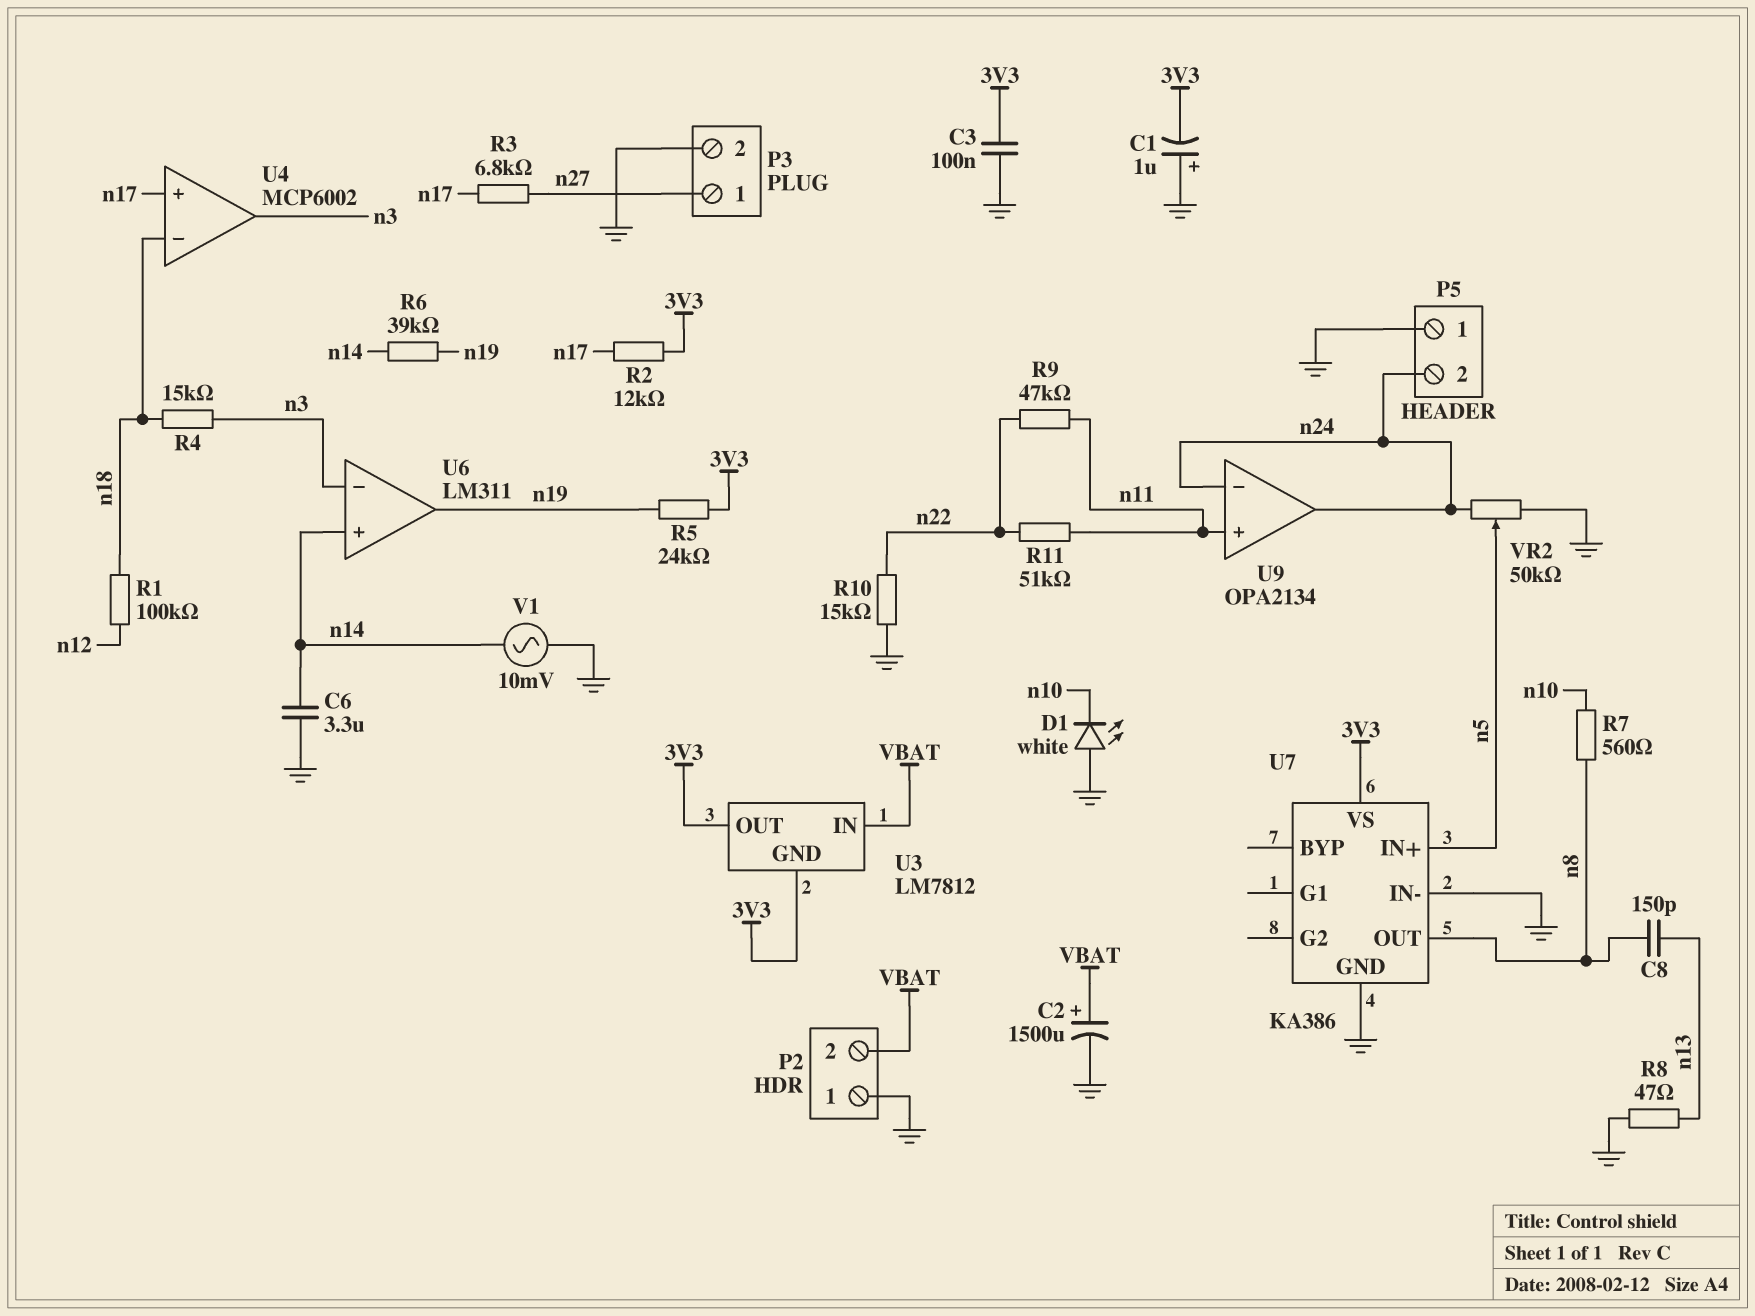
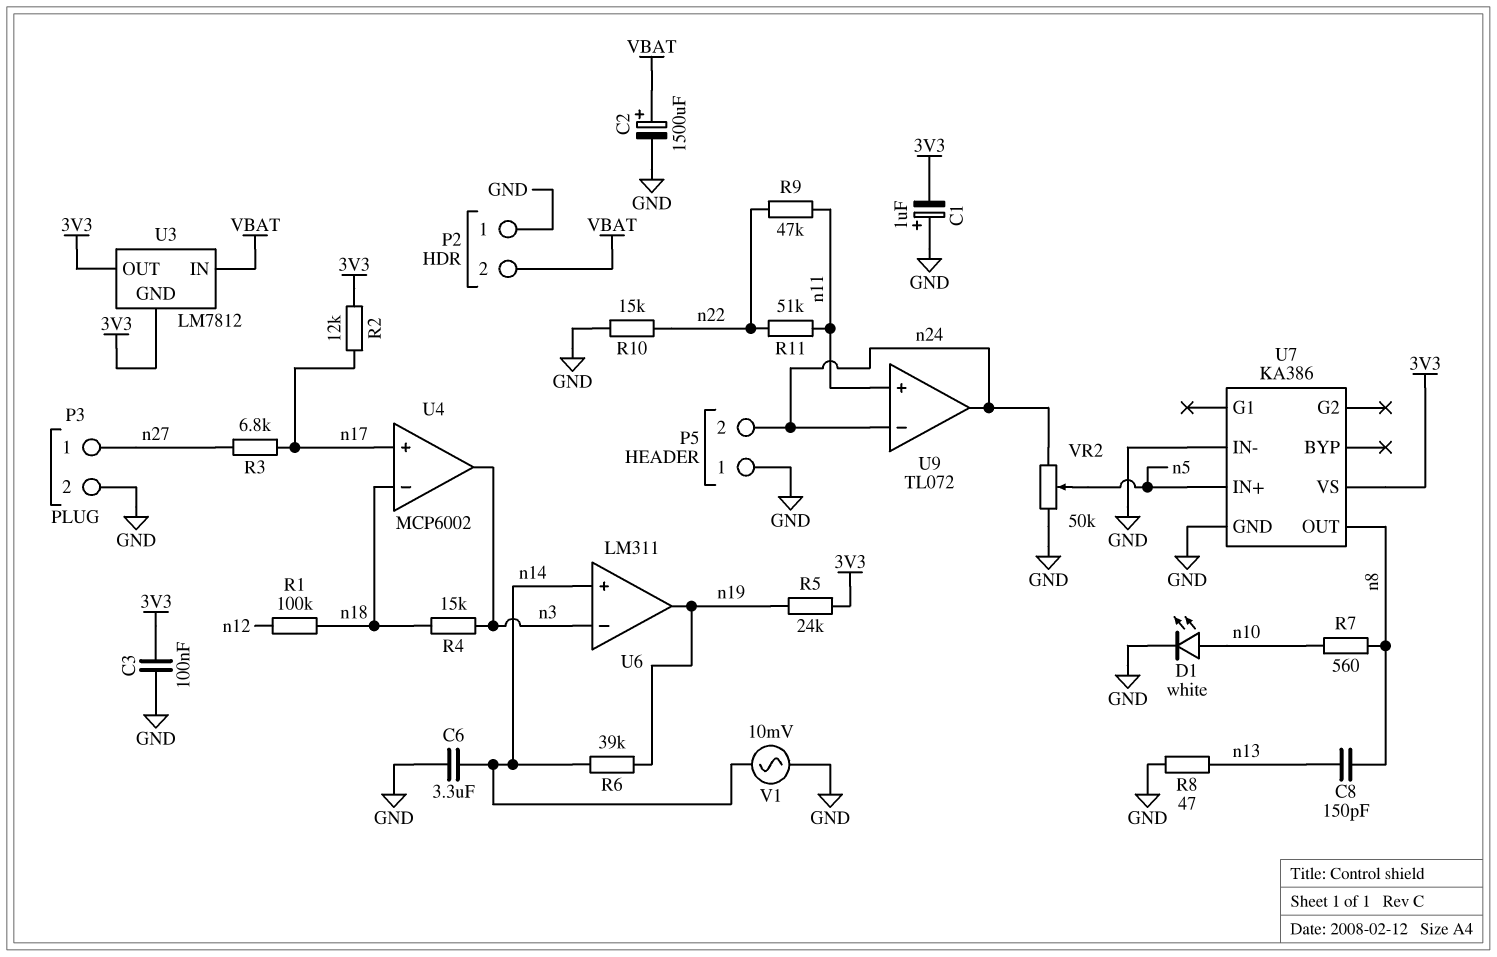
D1: LED white (A GND, K n10) -> LED white (A n10, K GND)
U9: OPA2134 -> TL072

